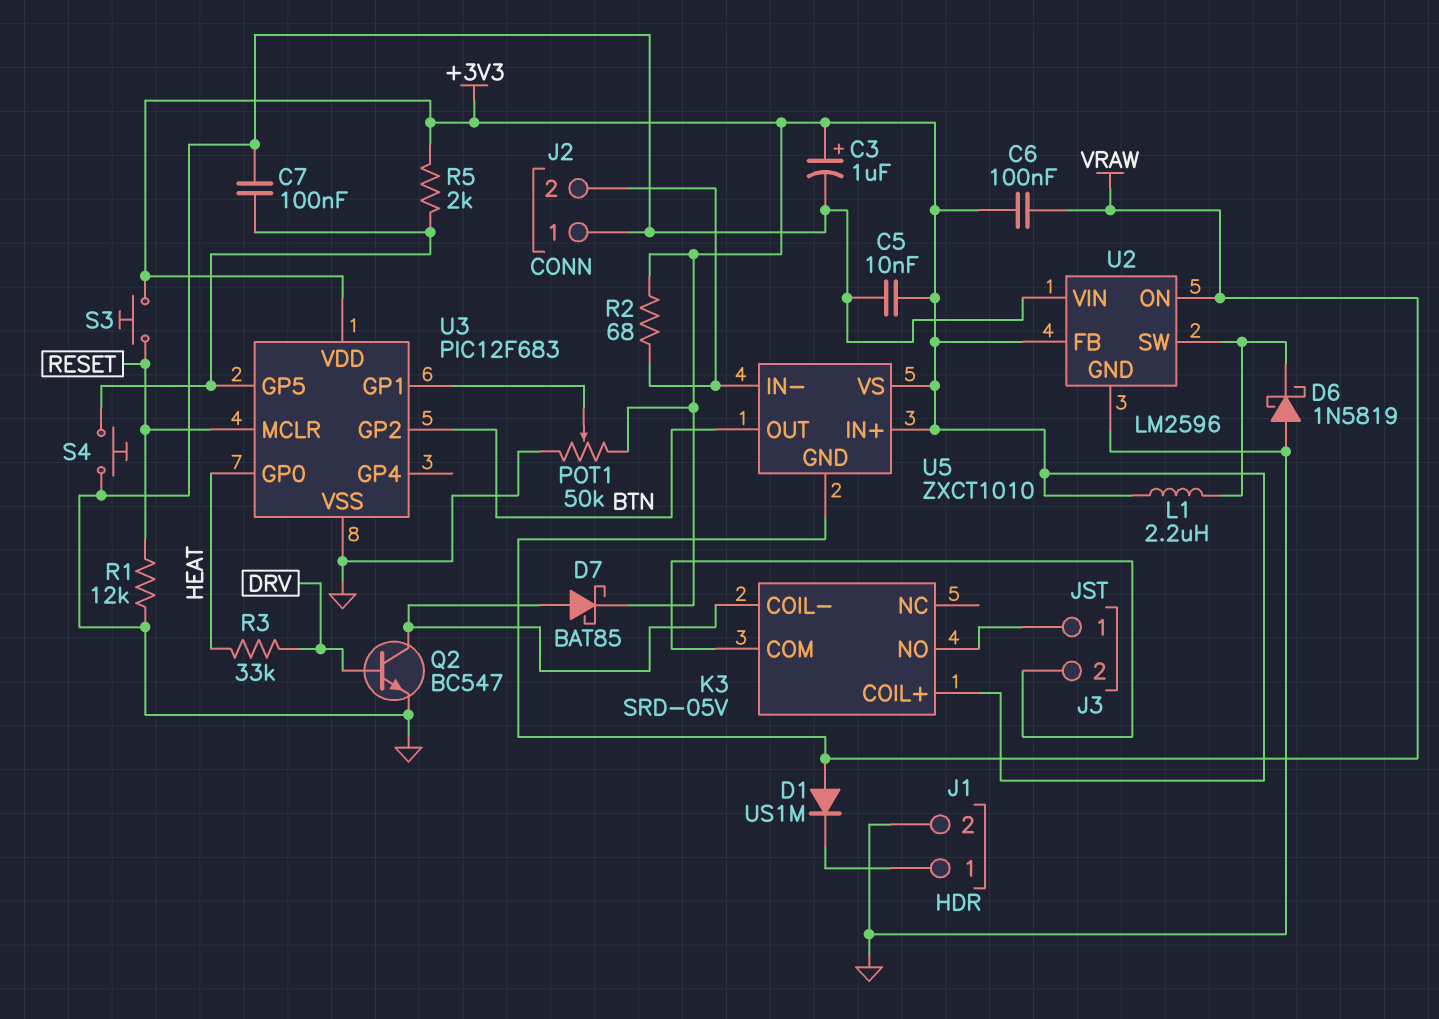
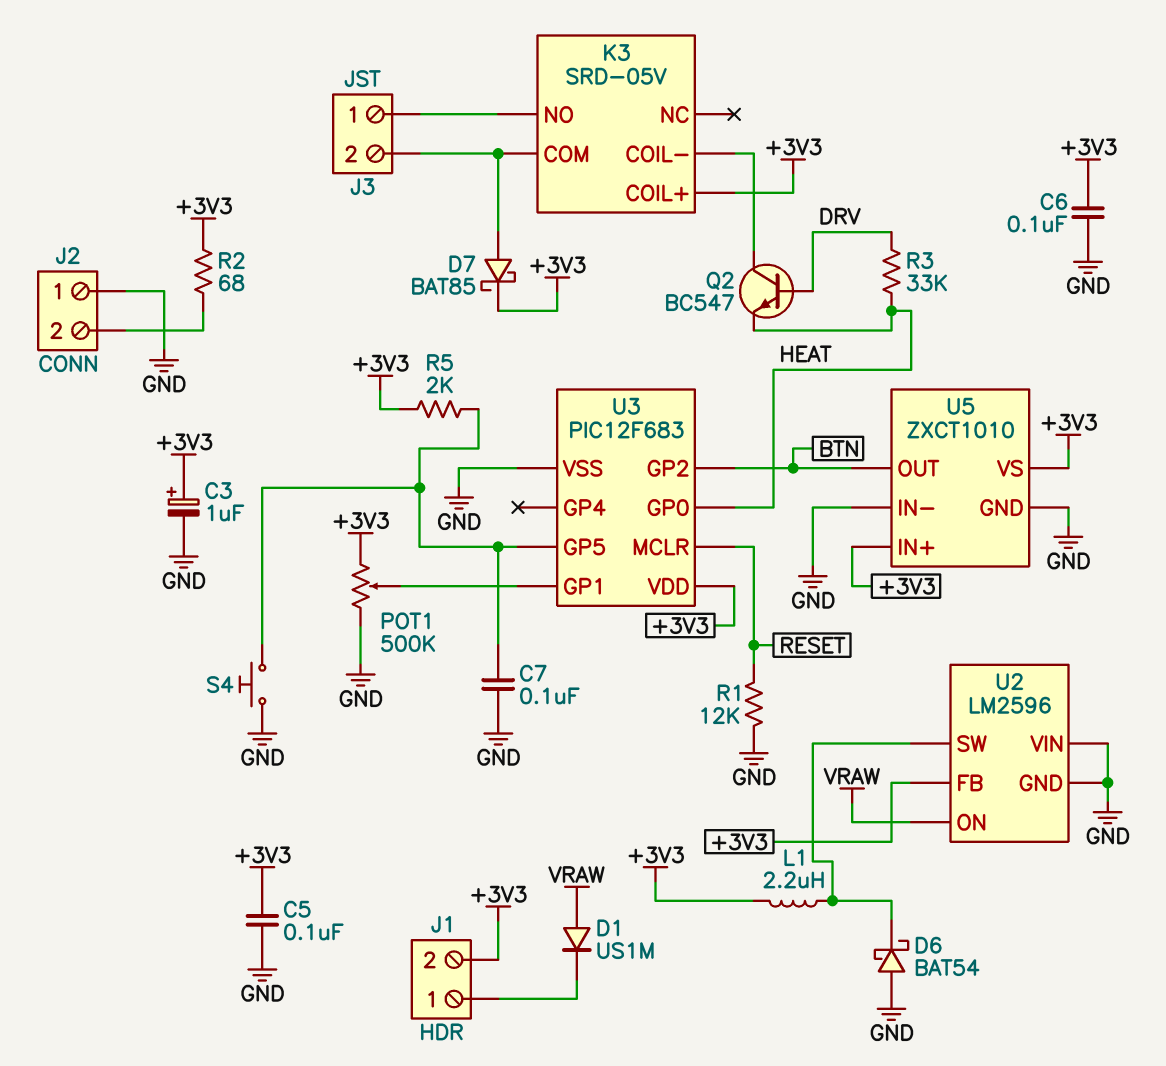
C5: 10nF (+3V3, GND) -> 100nF (+3V3, GND)
C6: 100nF (+3V3, VRAW) -> 100nF (+3V3, GND)
D6: schottky 1N5819 (A GND, K U2/SW) -> schottky BAT54 (A GND, K U2/SW)
D7: schottky BAT85 (A K3/COIL-, K +3V3) -> schottky BAT85 (A J3/2, K +3V3)
J1 pin 2: GND -> +3V3
POT1: 50k (+3V3, GND, wiper U3/GP1) -> 500k (+3V3, GND, wiper U3/GP1)
Q2: NPN BC547 (B DRV, C K3/COIL-, E GND) -> NPN BC547 (B DRV, C K3/COIL-, E HEAT)
S3: button (+3V3, RESET) -> none
U5 pin GND: VRAW -> GND
U5 pin IN-: J2/2 -> GND

